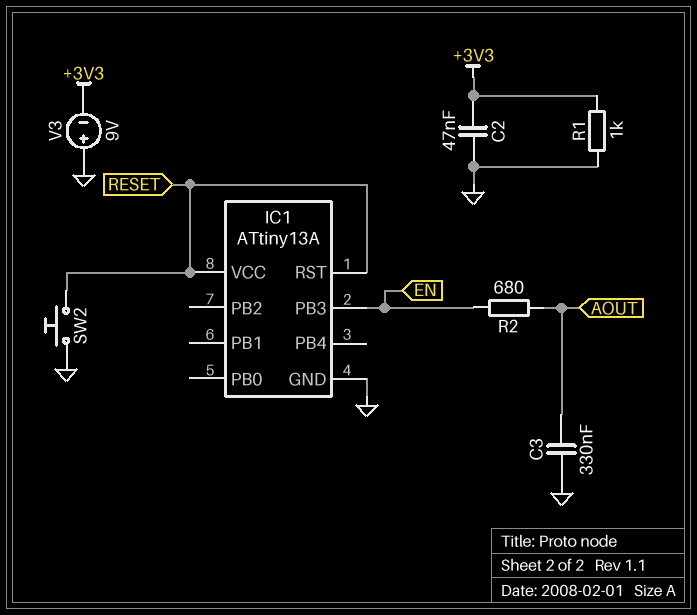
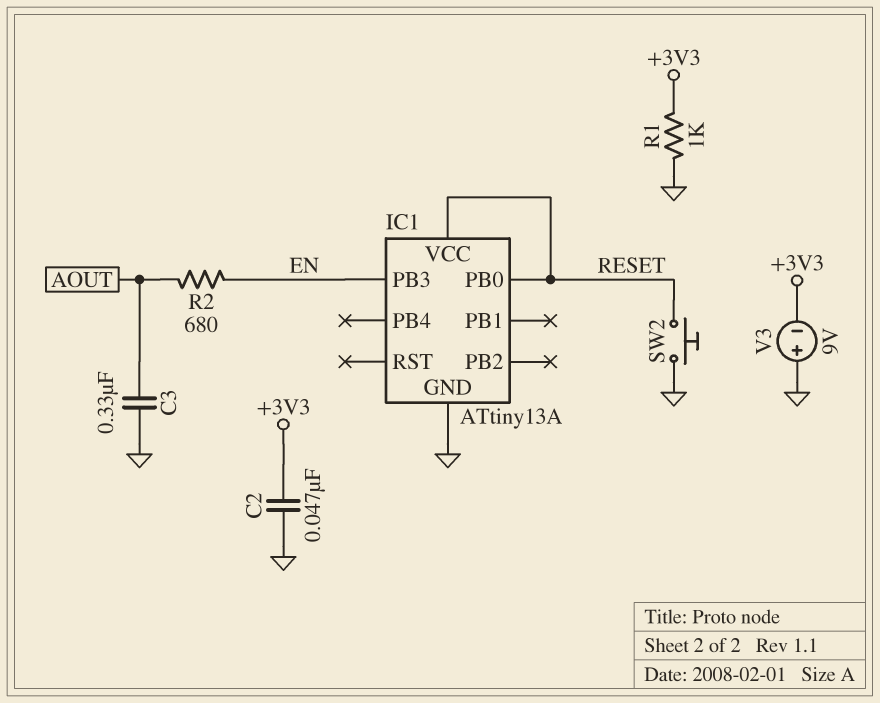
IC1 pin PB0: none -> RESET
IC1 pin RST: RESET -> none

